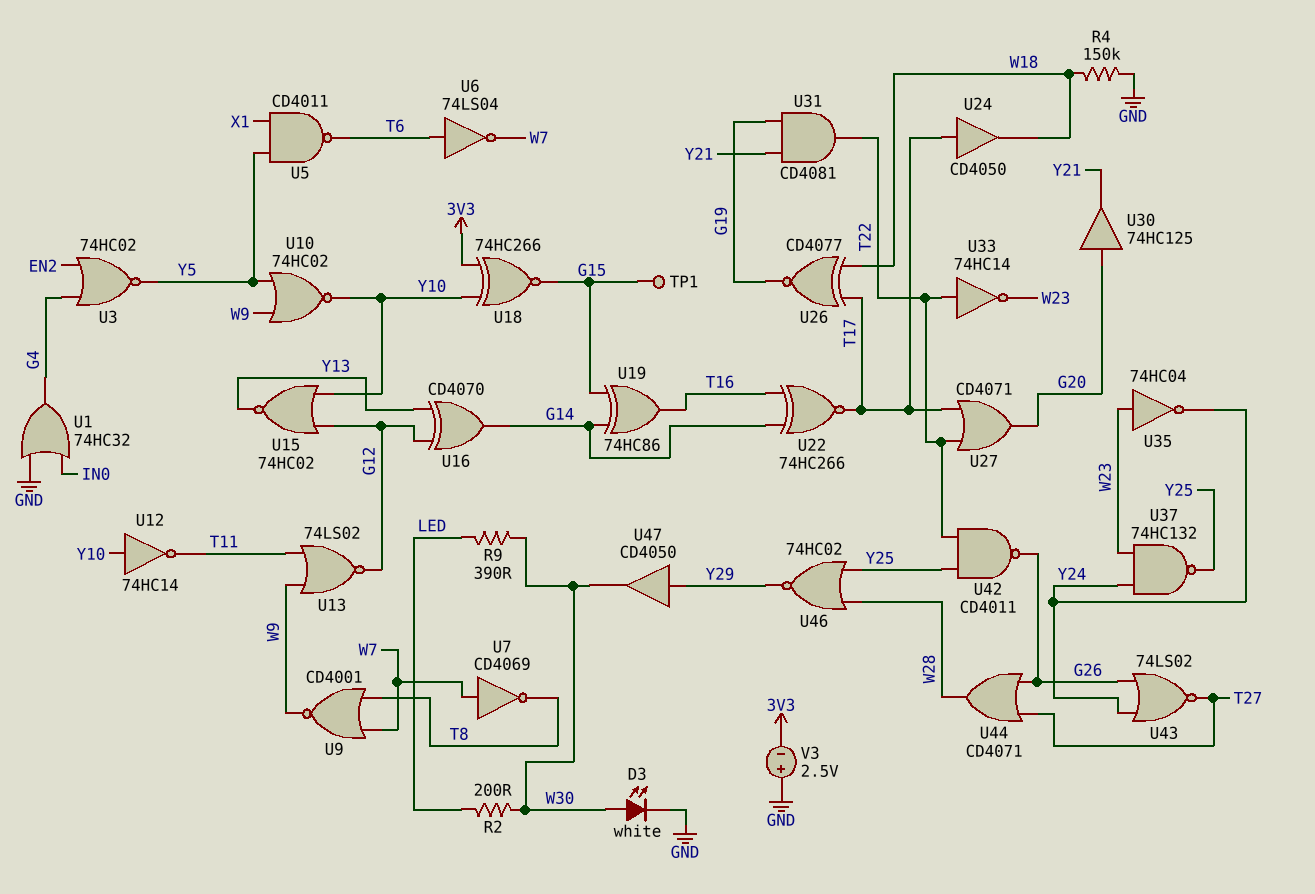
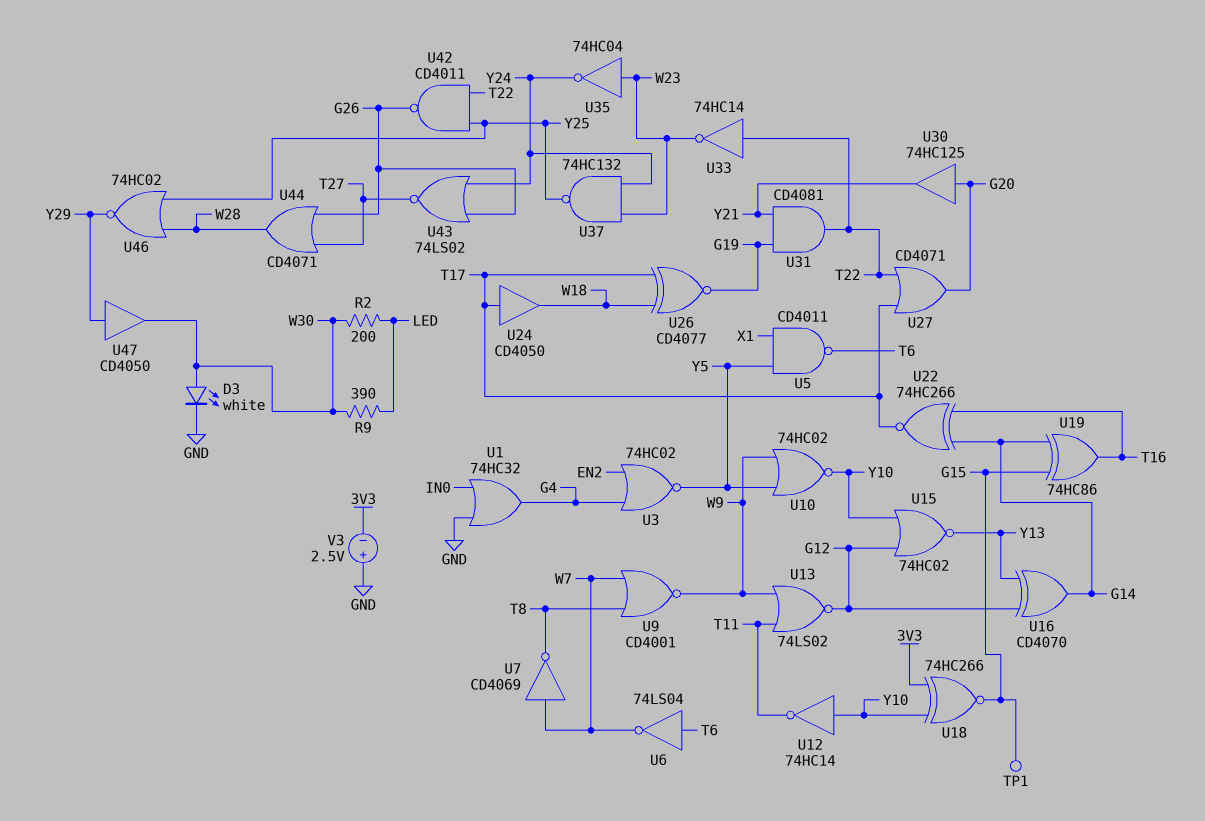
R4: 150k (GND, W18) -> none

